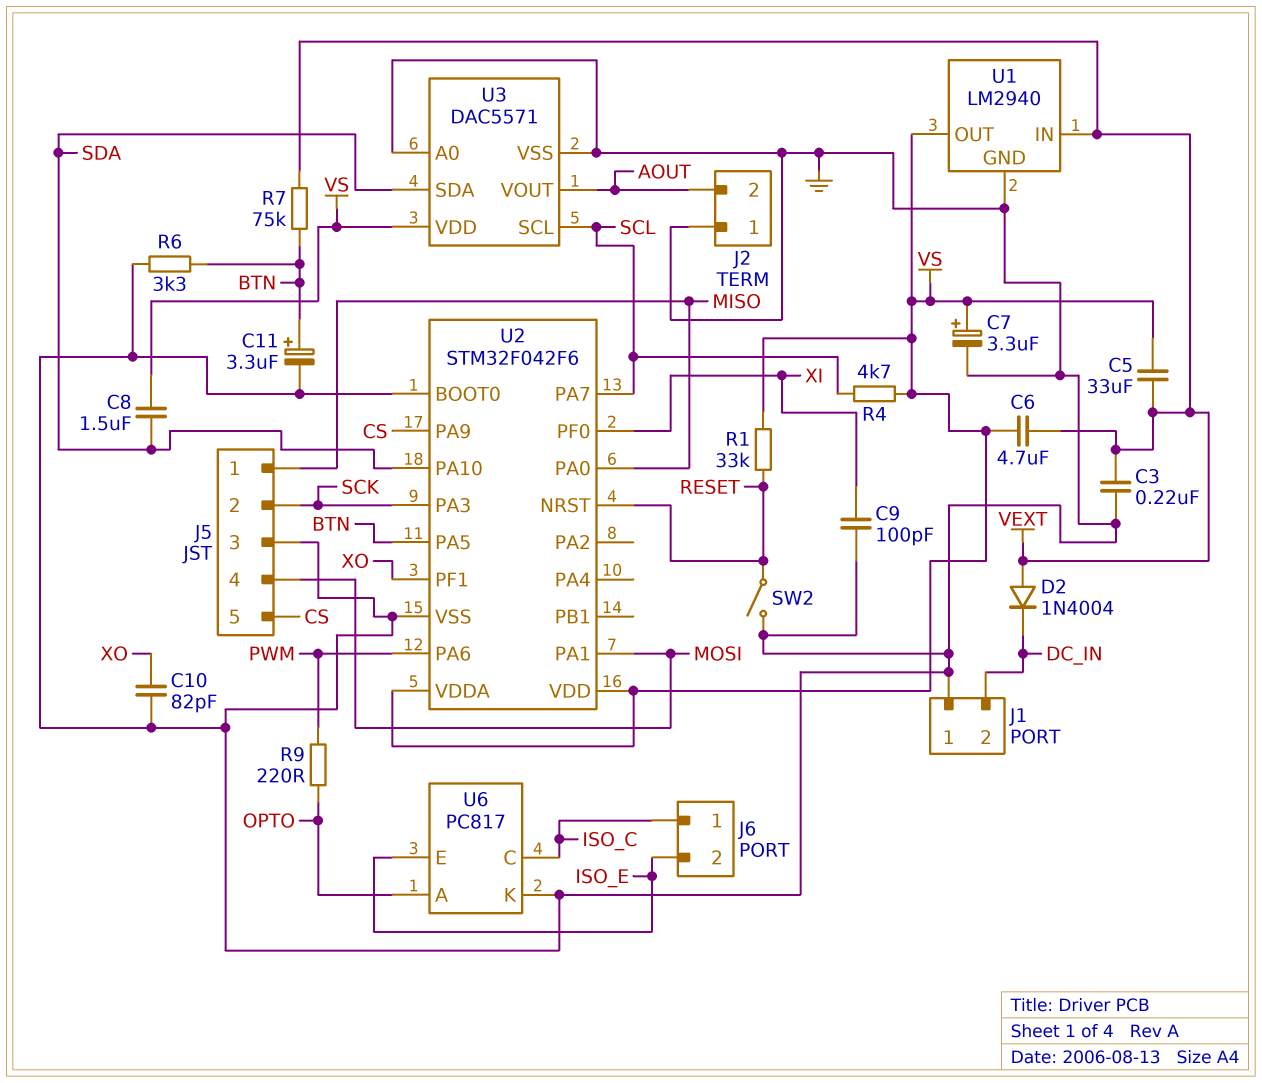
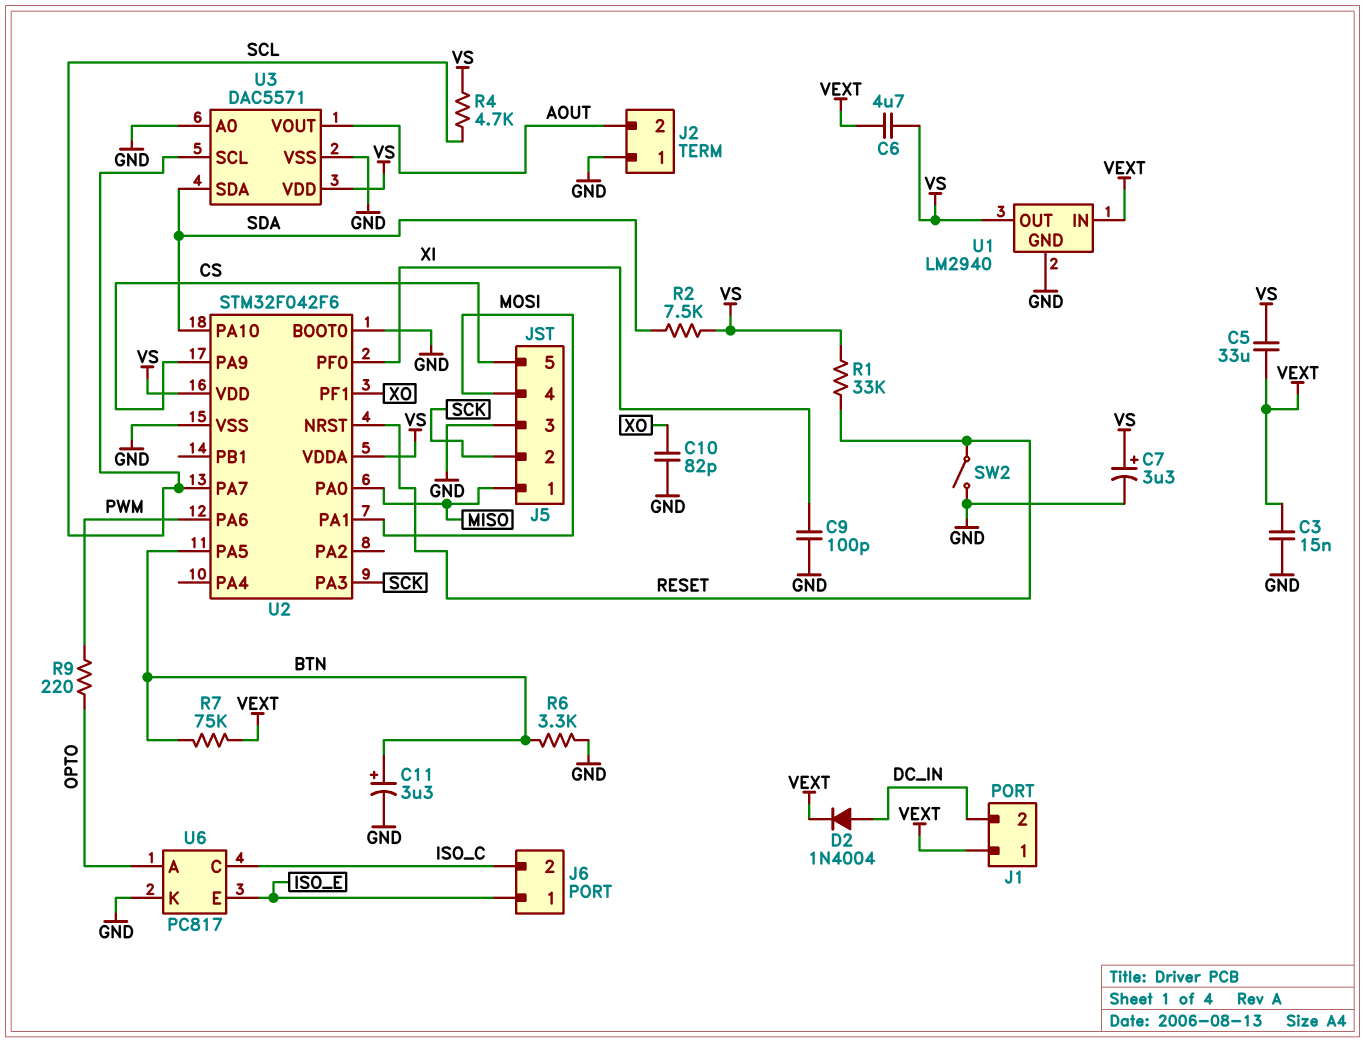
C3: 220nF (GND, VEXT) -> 15nF (GND, VEXT)
C8: 1.5uF (SDA, VS) -> none
D2: diode 1N4004 (A VEXT, K DC_IN) -> diode 1N4004 (A DC_IN, K VEXT)
J1 pin 1: GND -> VEXT
J6 pin 1: ISO_C -> ISO_E
J6 pin 2: ISO_E -> ISO_C
R2: none -> 7.5k (SDA, VS)

